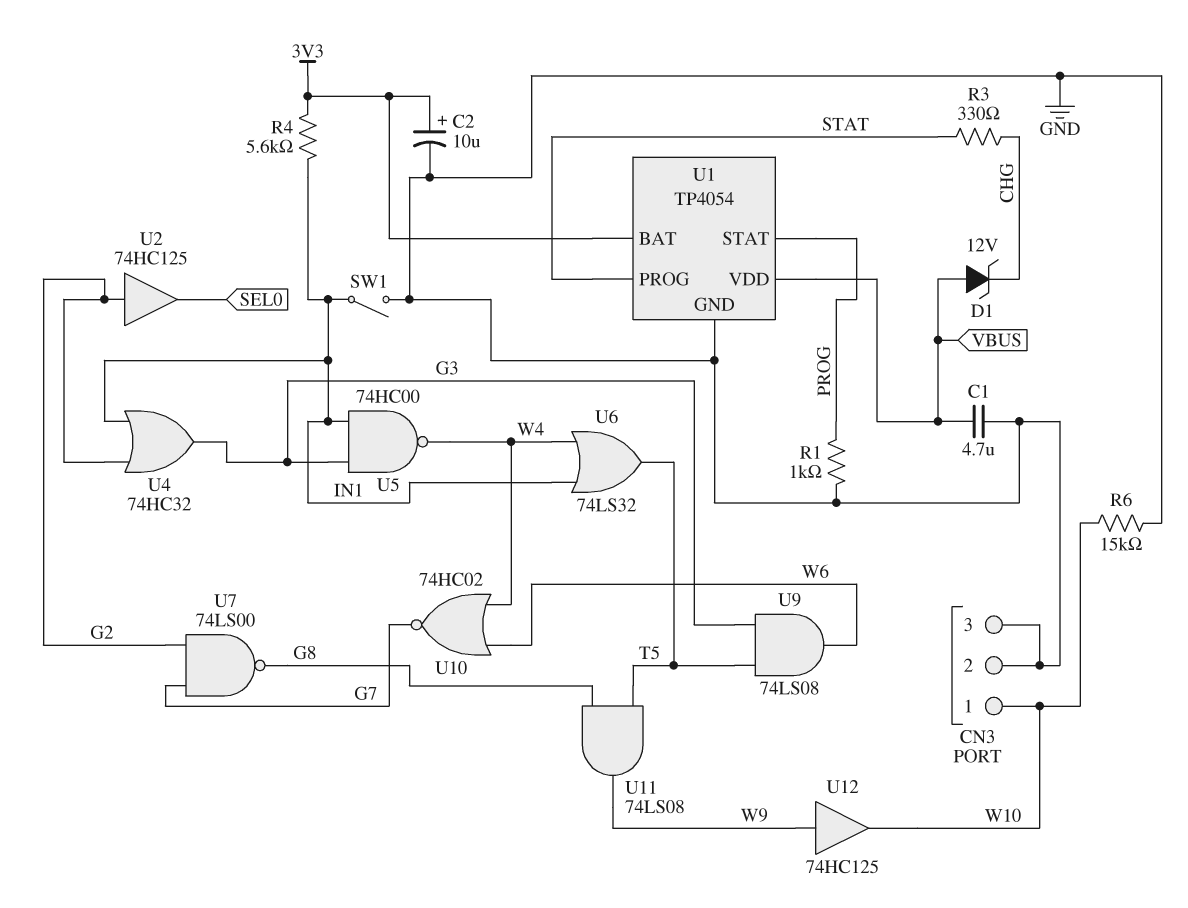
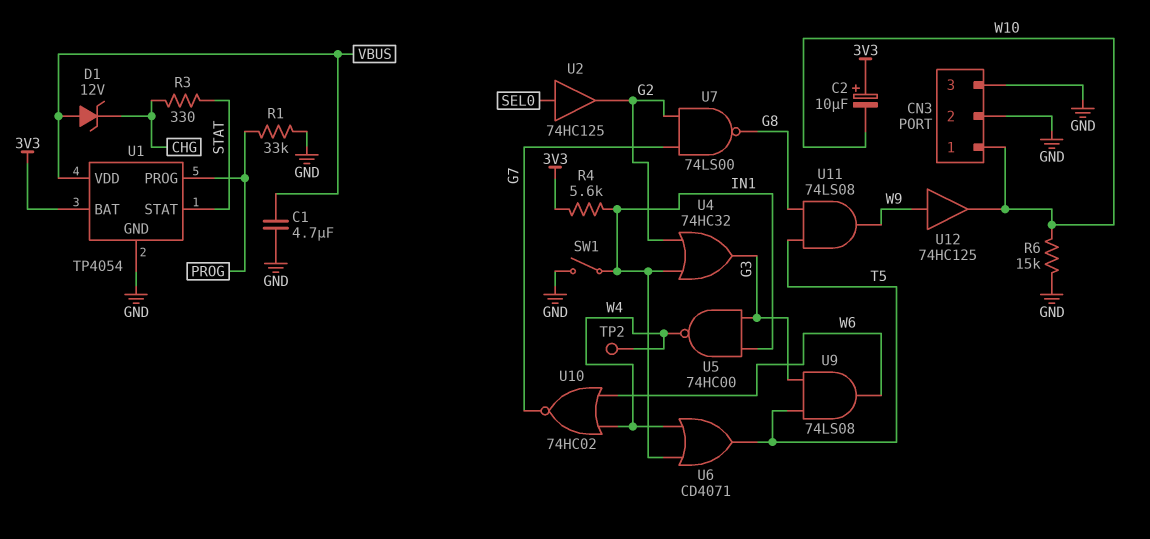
C2: 10uF (plus 3V3, minus GND) -> 10uF (plus 3V3, minus W10)
R1: 1k (GND, PROG) -> 33k (GND, PROG)
TP2: none -> test point (W4)
U1 pin PROG: STAT -> PROG
U1 pin STAT: PROG -> STAT
U2: buffer 74HC125 (in G2, out SEL0) -> buffer 74HC125 (in SEL0, out G2)
U6: OR 74LS32 (in IN1, in W4, out T5) -> OR CD4071 (in IN1, in W4, out T5)

